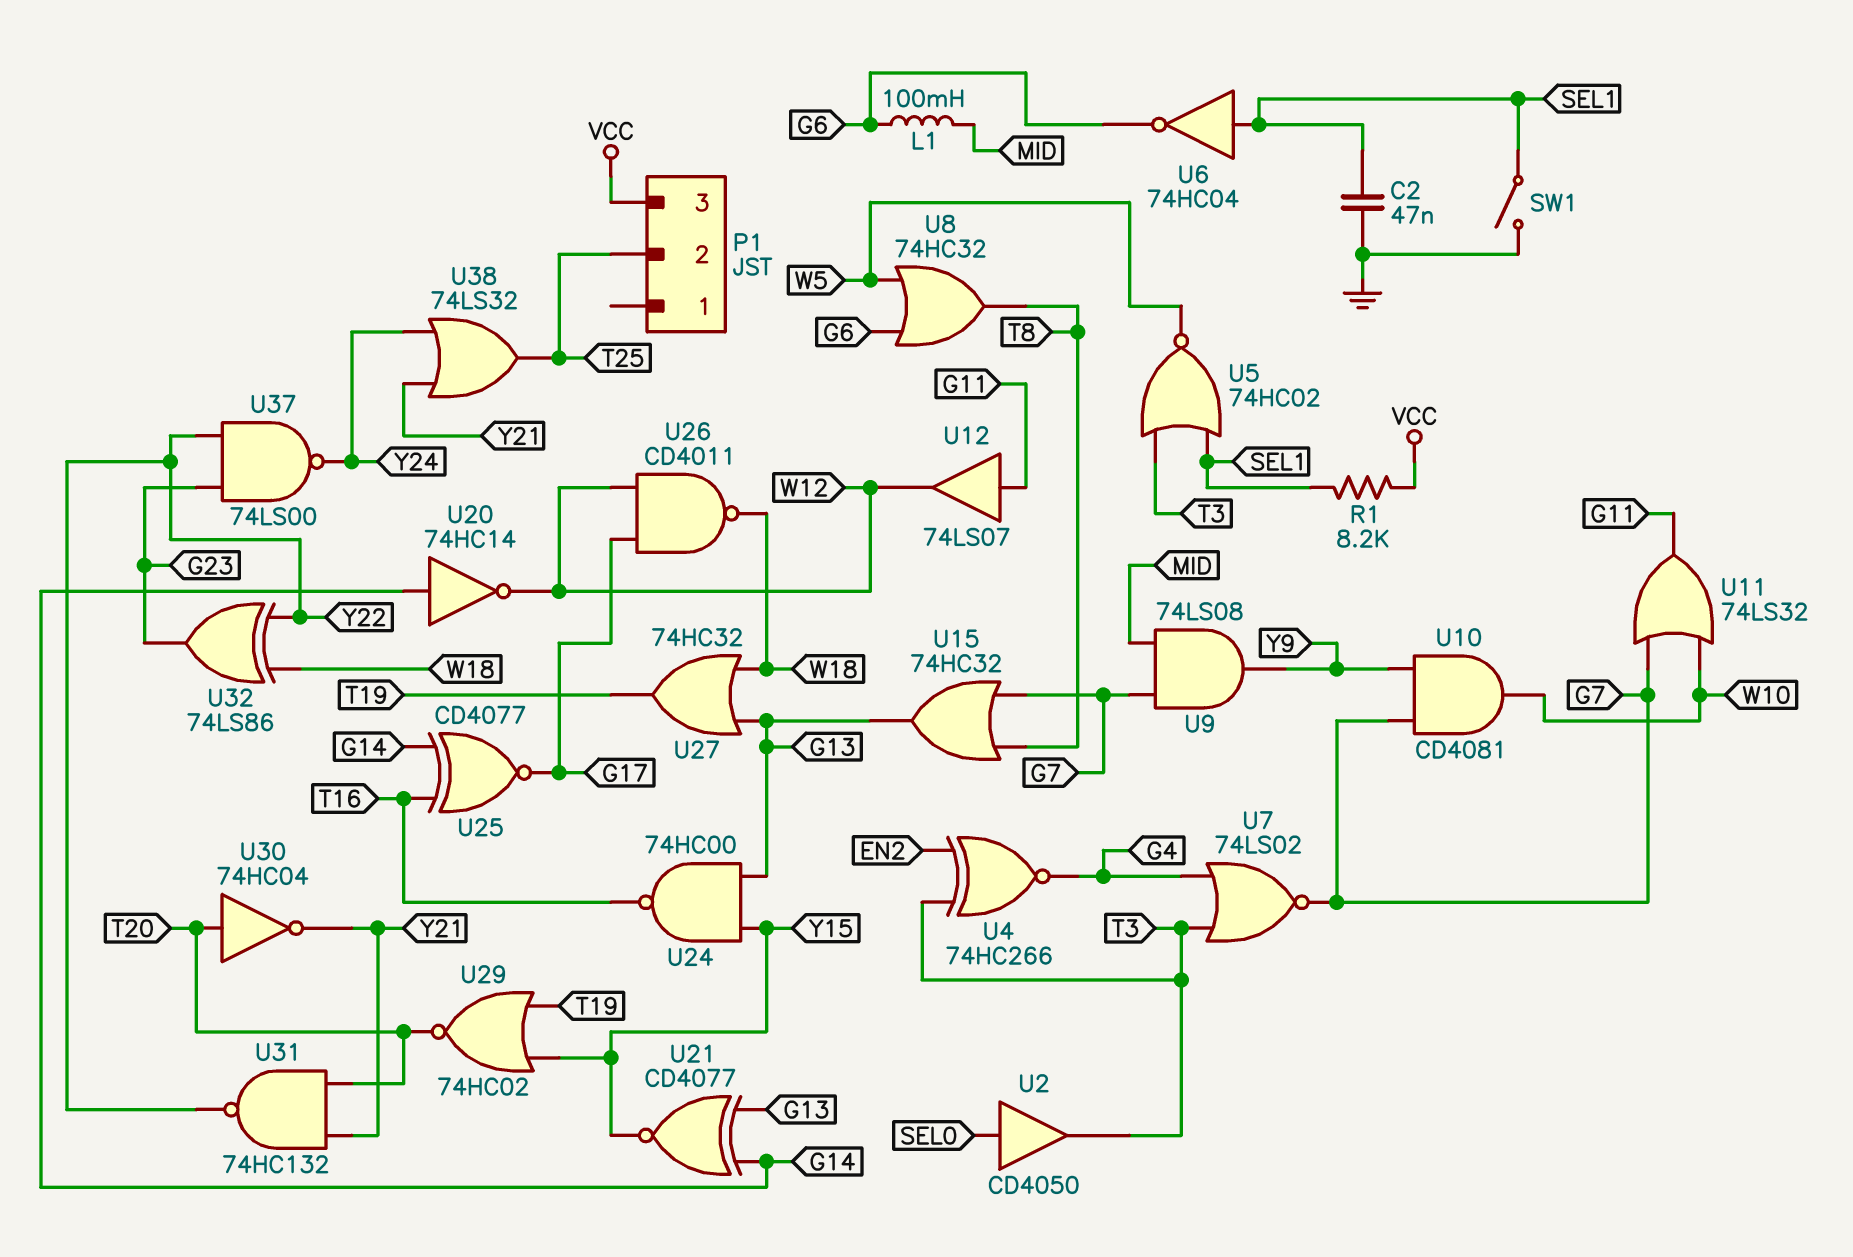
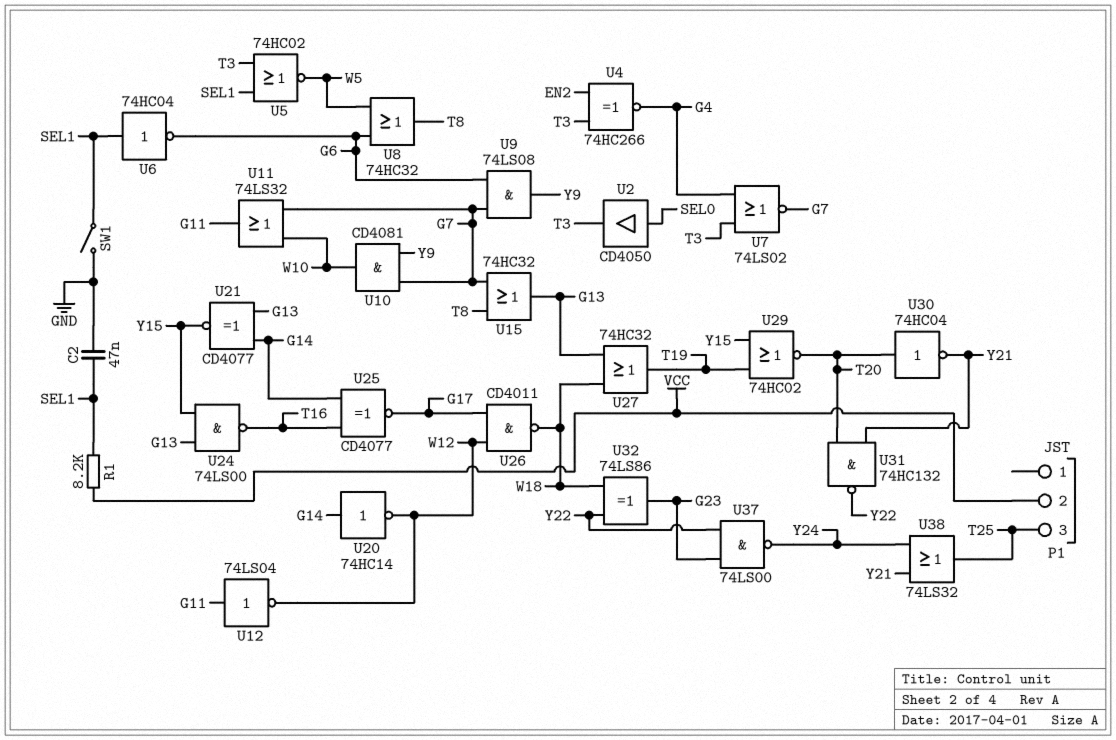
L1: 100mH (G6, MID) -> none
P1 pin 2: T25 -> VCC
P1 pin 3: VCC -> T25
U9: AND 74LS08 (in G7, in MID, out Y9) -> AND 74LS08 (in G6, in G7, out Y9)
U12: buffer 74LS07 (in G11, out W12) -> NOT 74LS04 (in G11, out W12)
U24: NAND 74HC00 (in G13, in Y15, out T16) -> NAND 74LS00 (in G13, in Y15, out T16)

